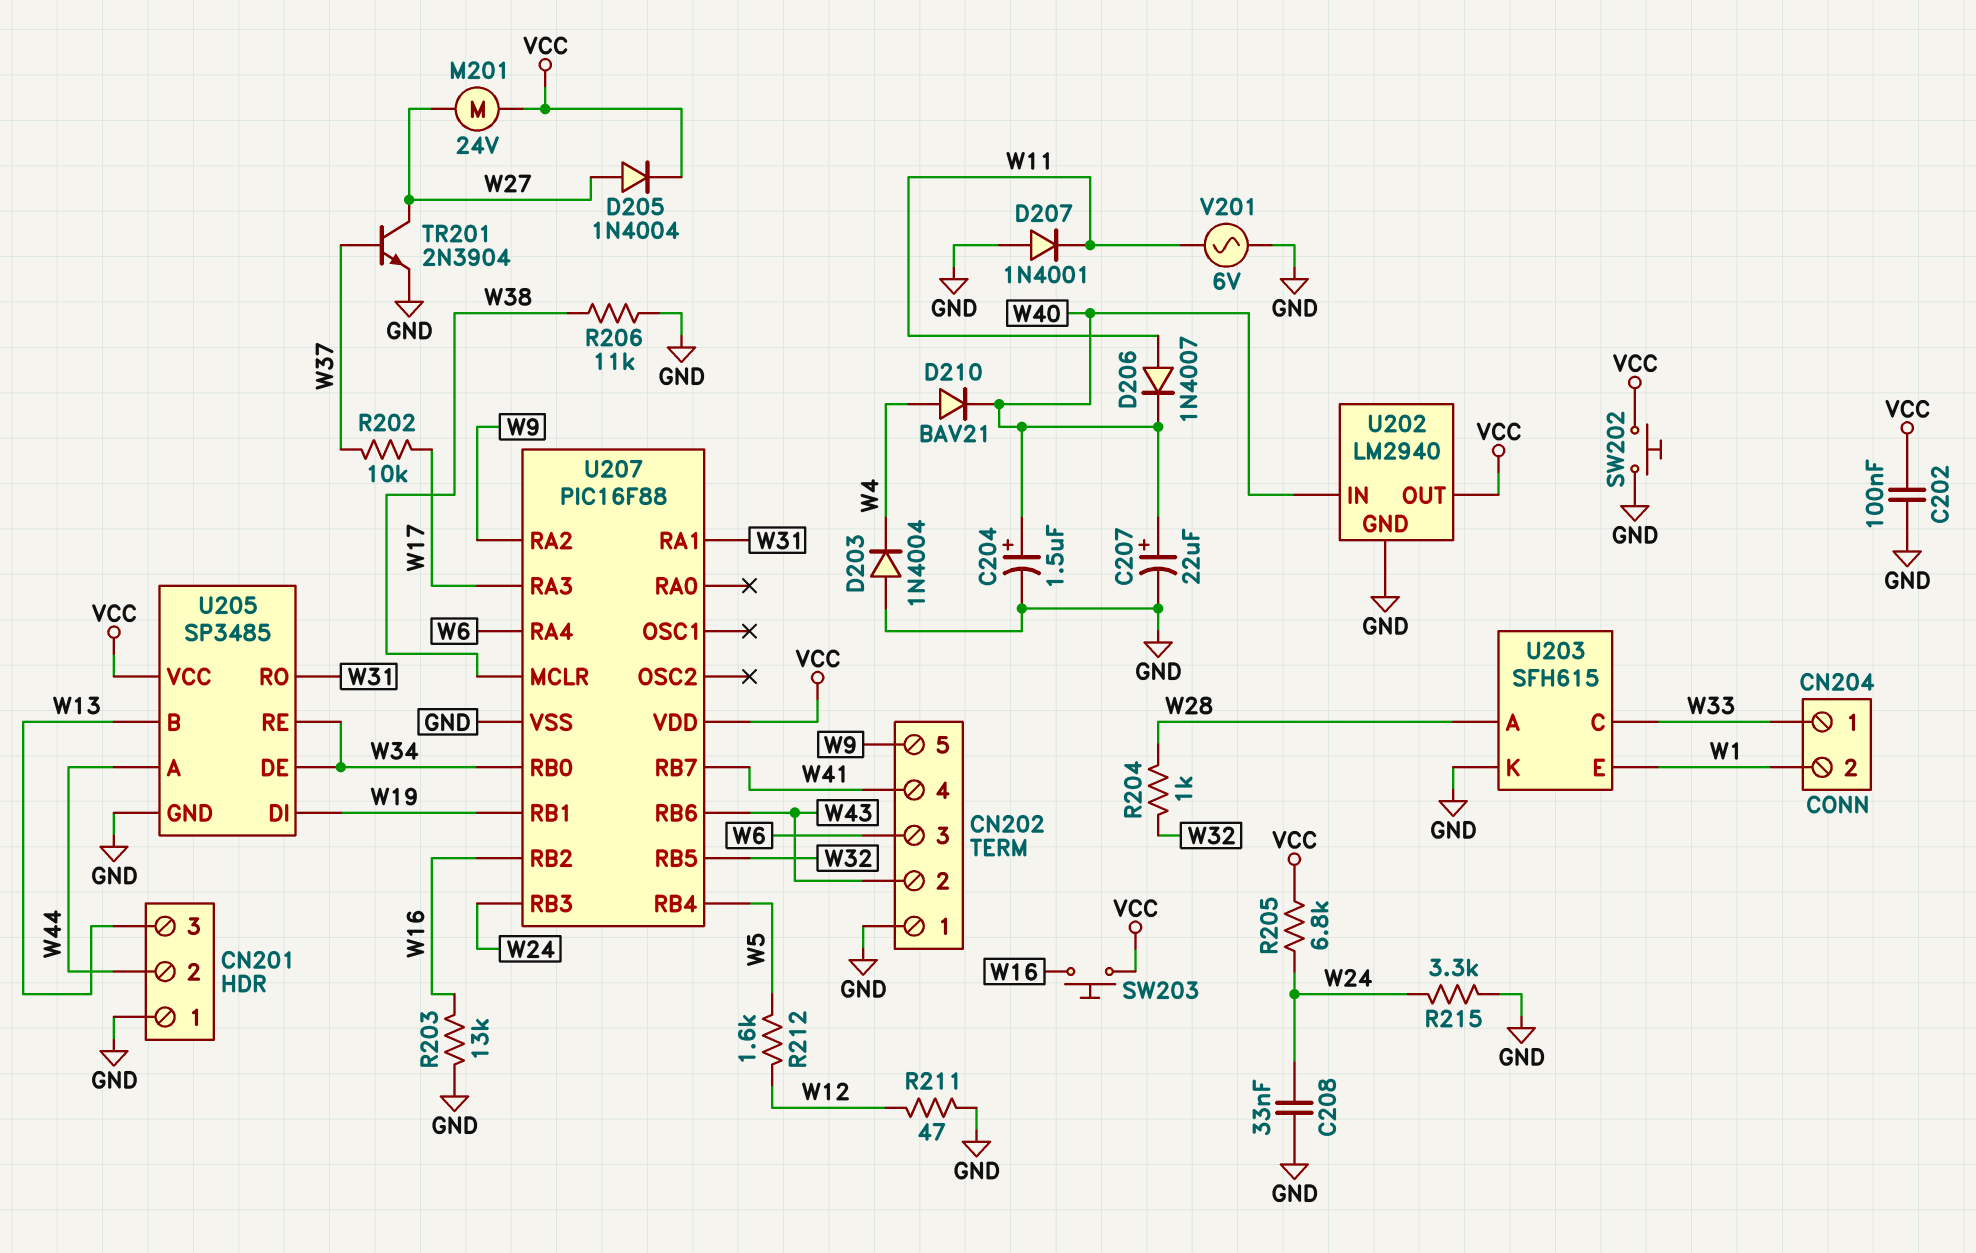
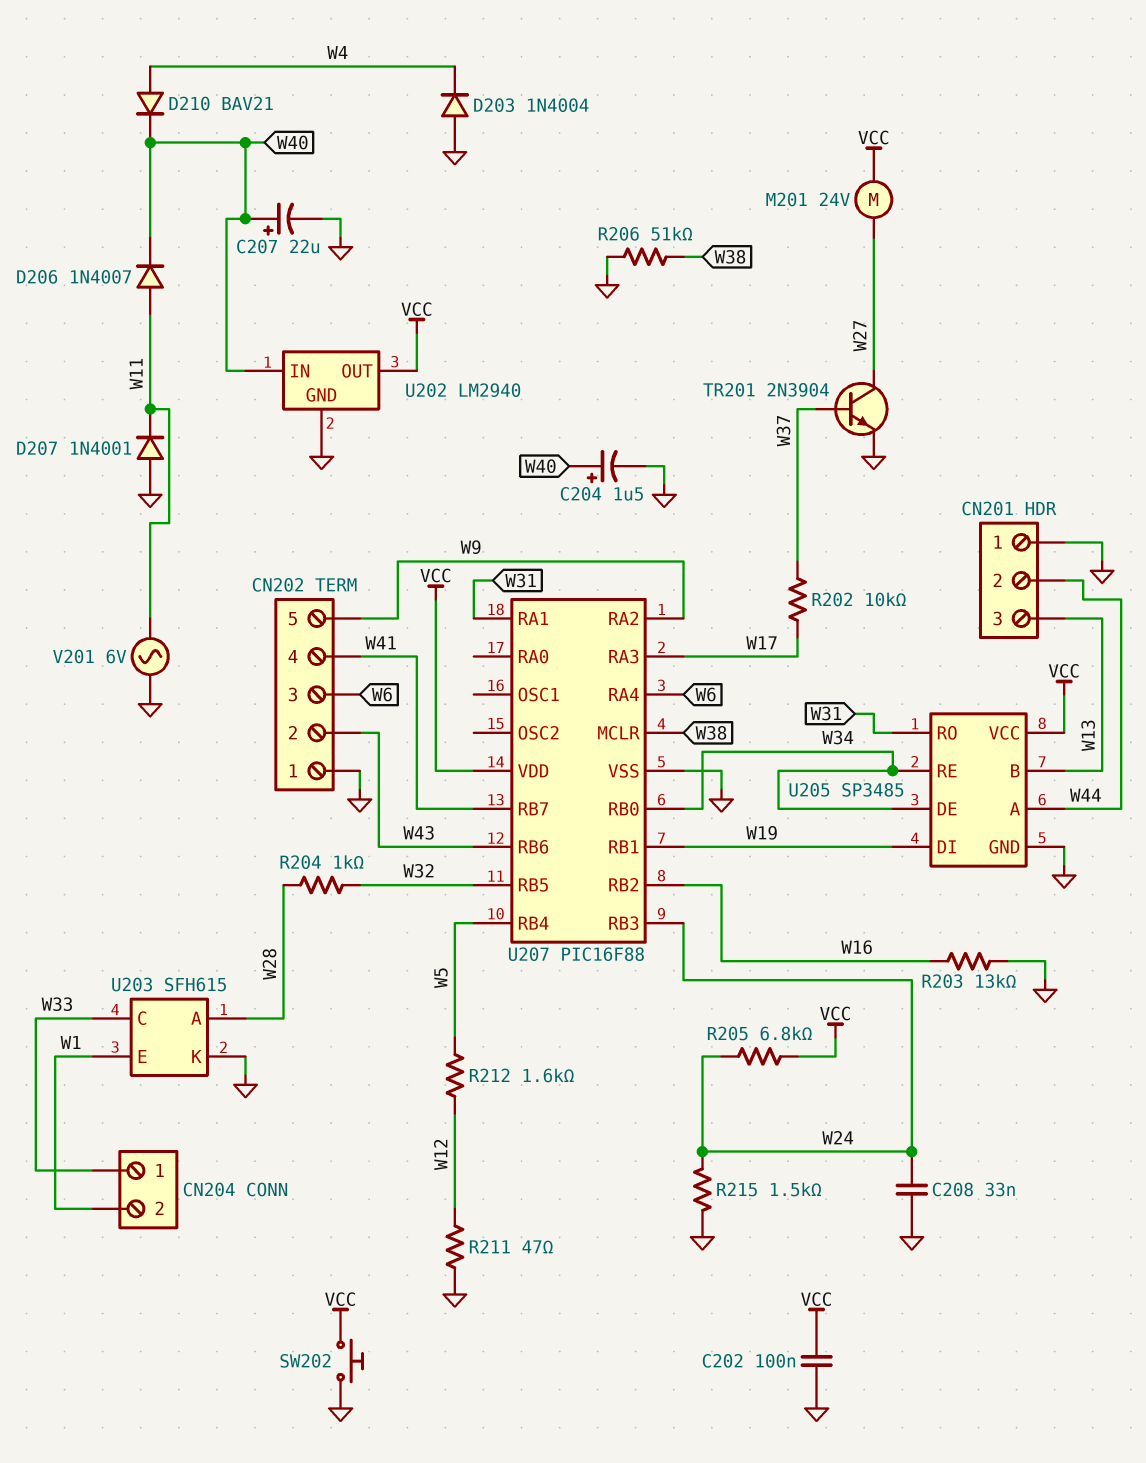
D205: diode 1N4004 (A W27, K VCC) -> none
R206: 11k (GND, W38) -> 51k (GND, W38)
R215: 3.3k (GND, W24) -> 1.5k (GND, W24)
SW203: button (VCC, W16) -> none

